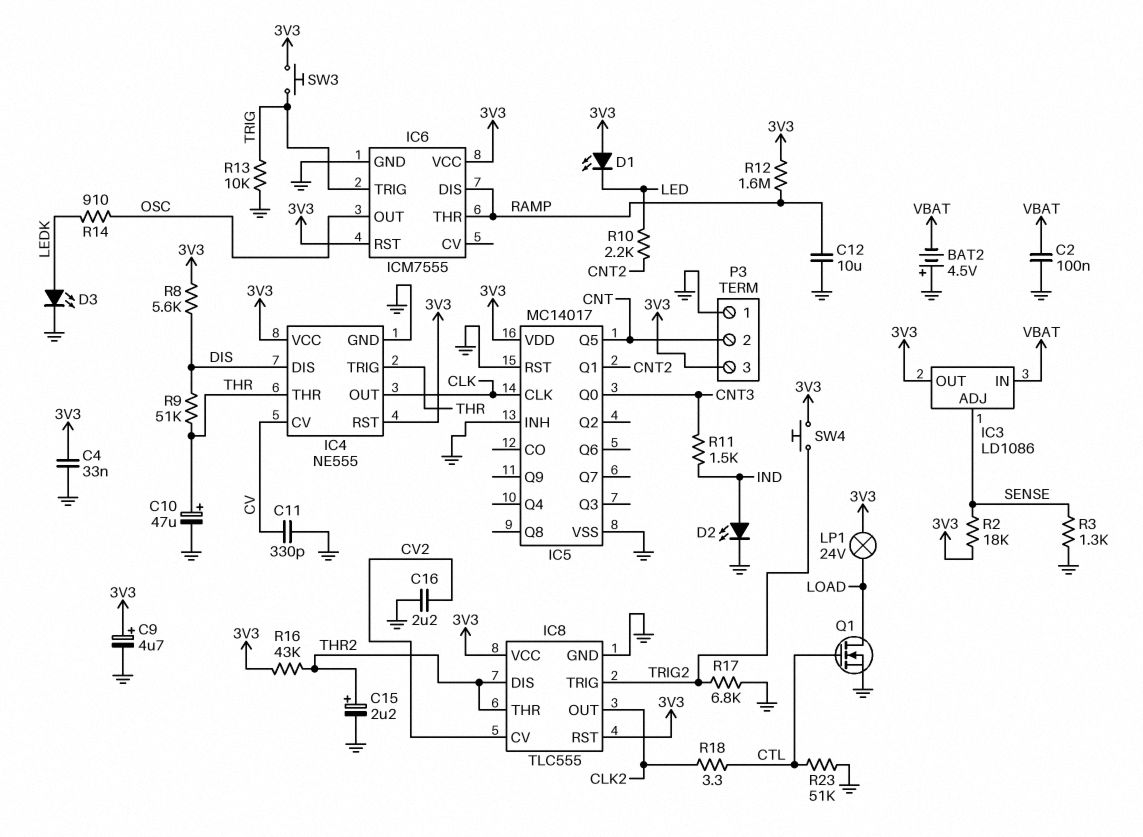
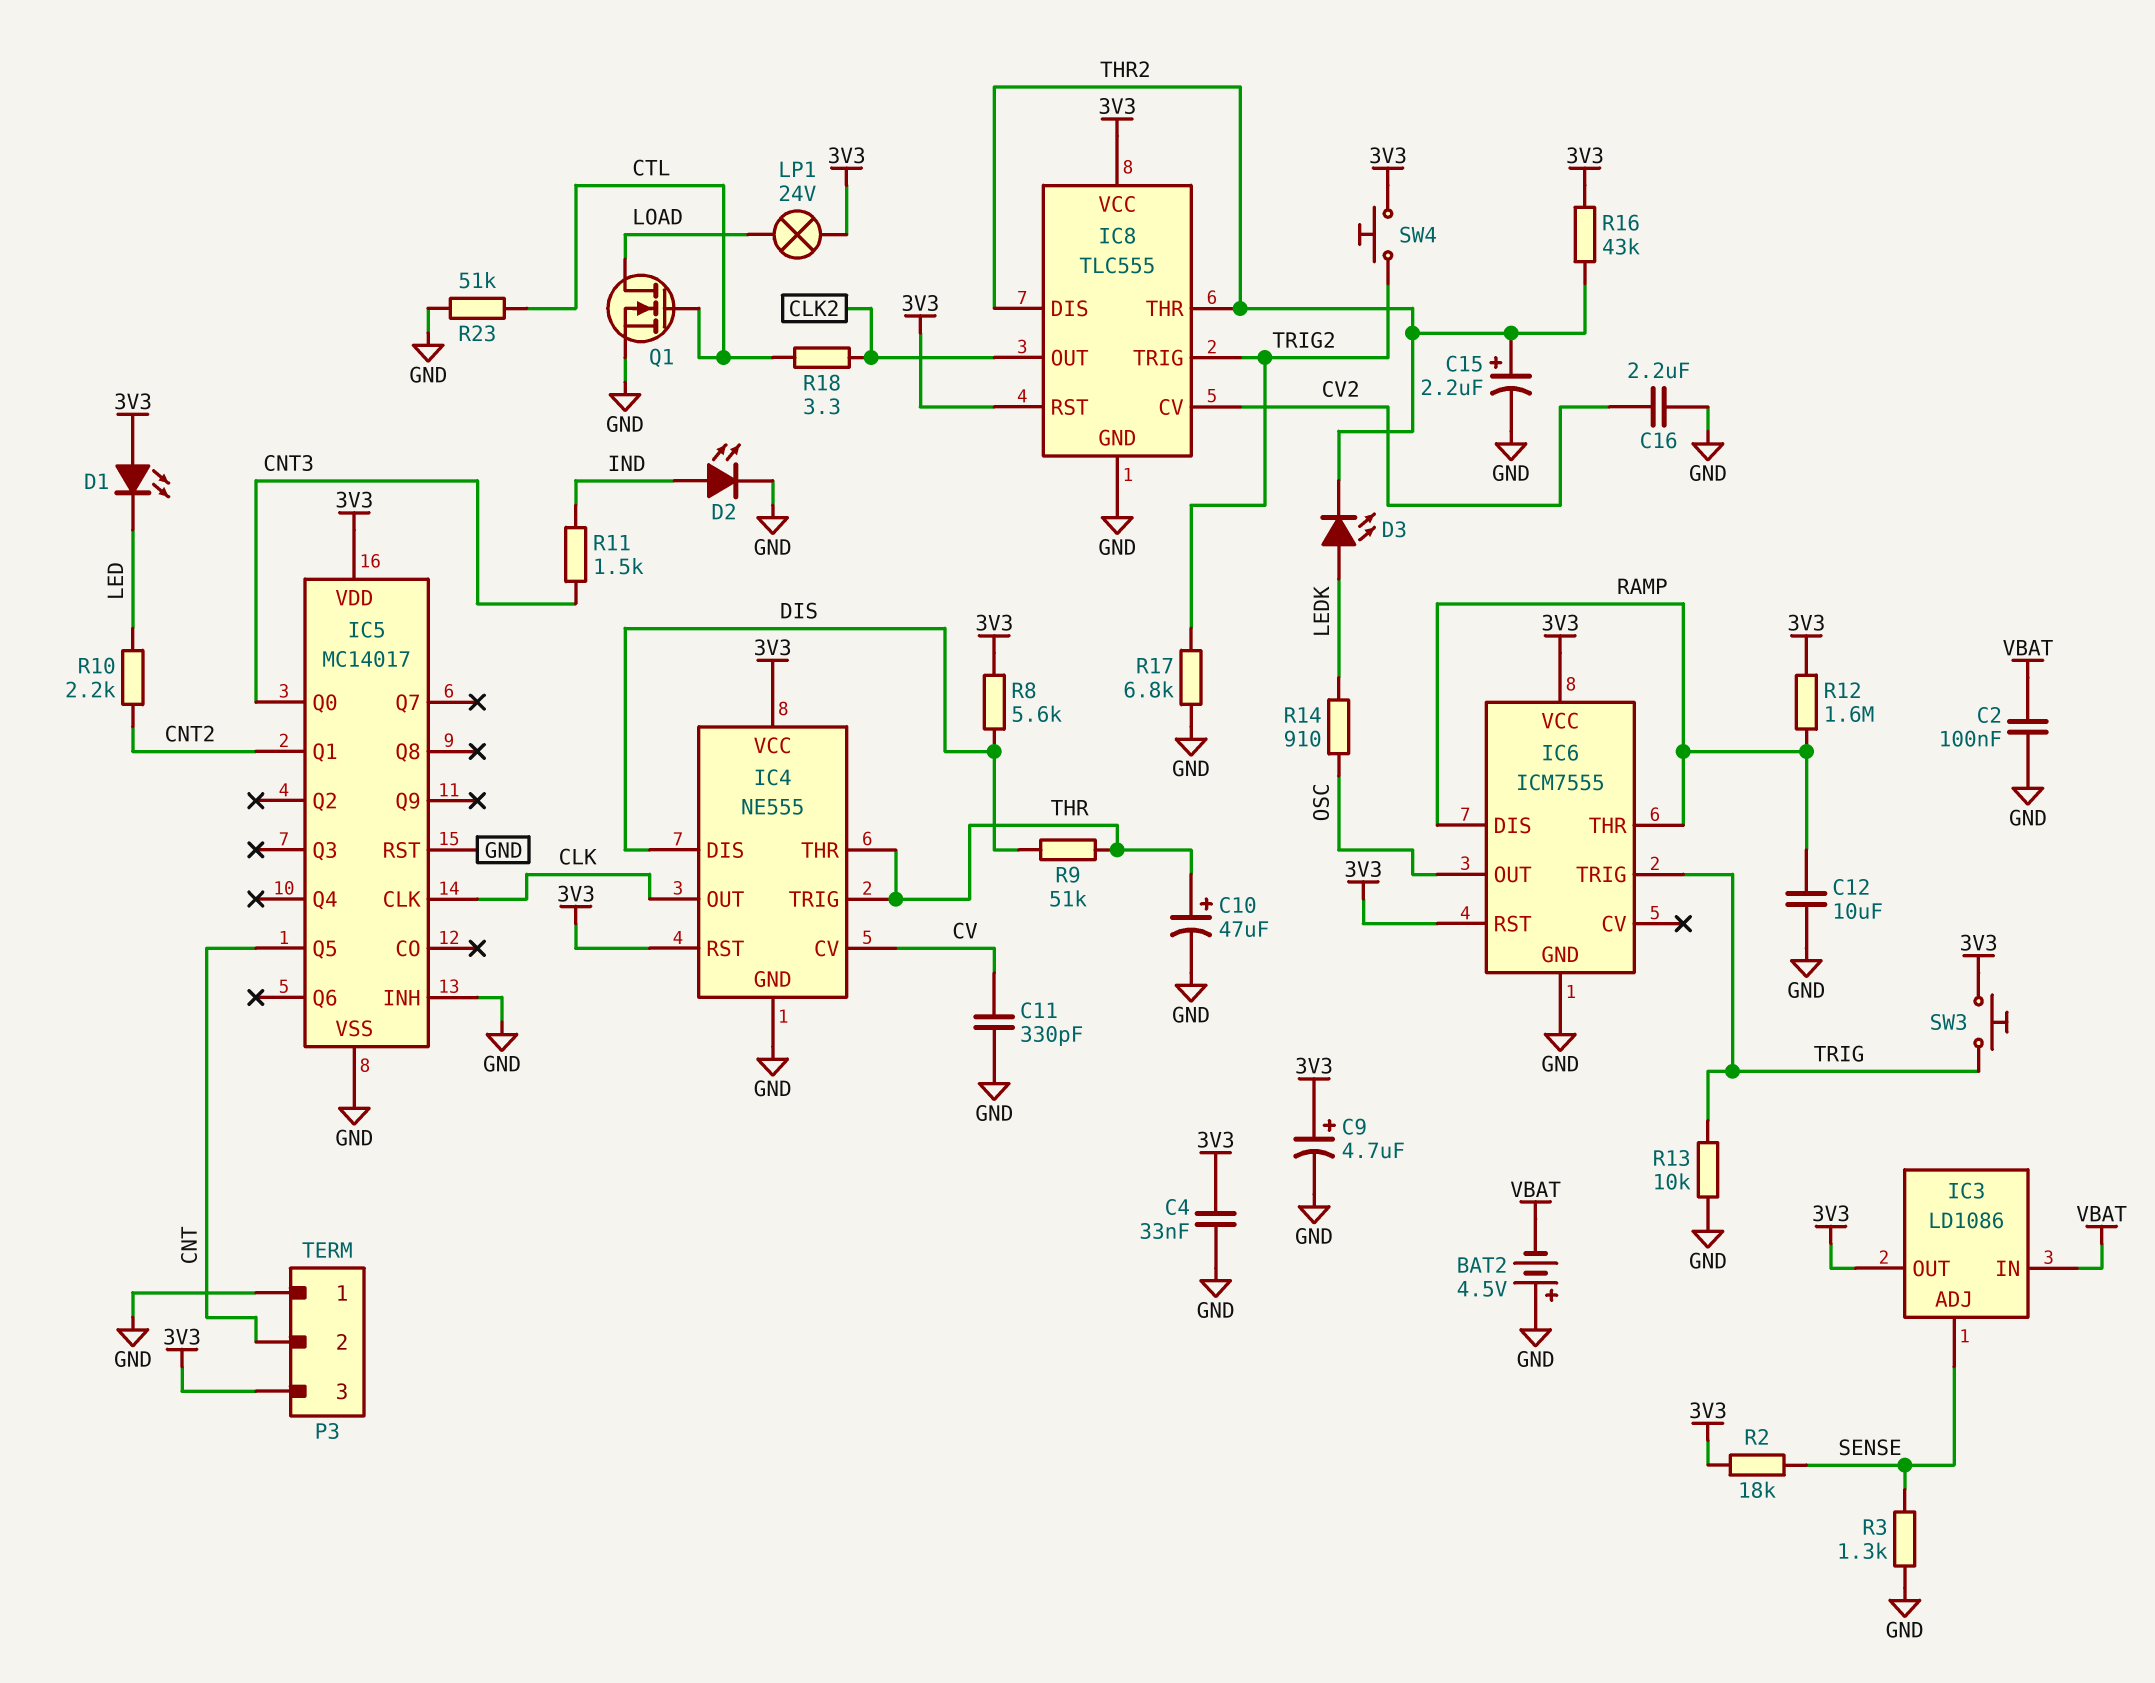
D3: LED (A LEDK, K GND) -> LED (A LEDK, K THR2)

